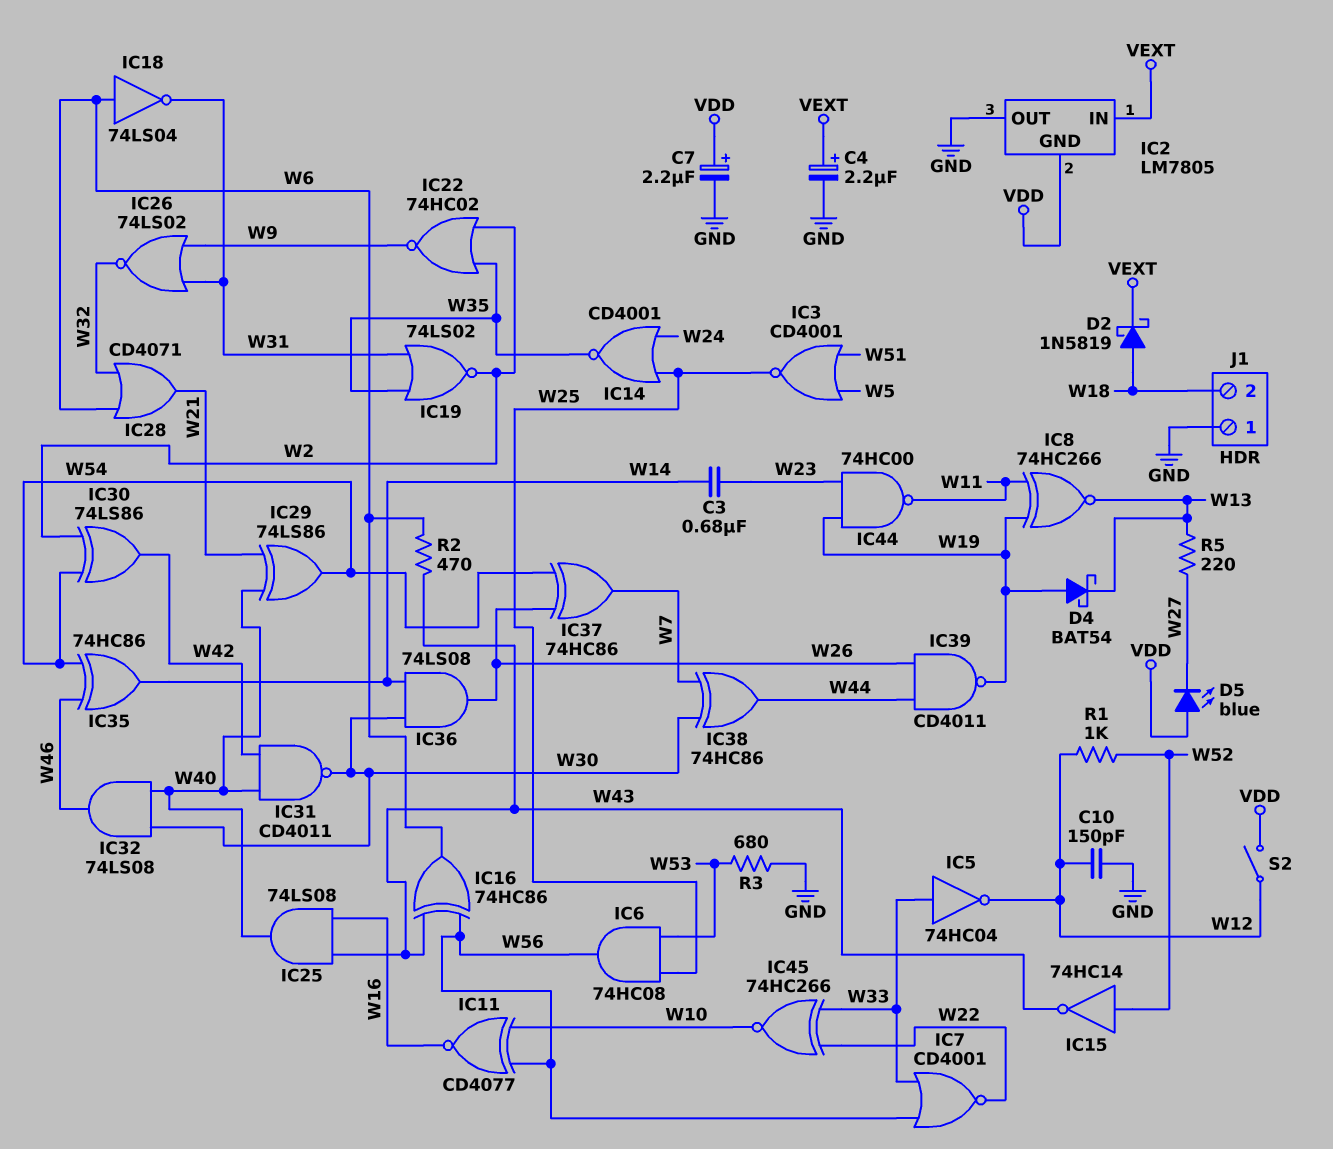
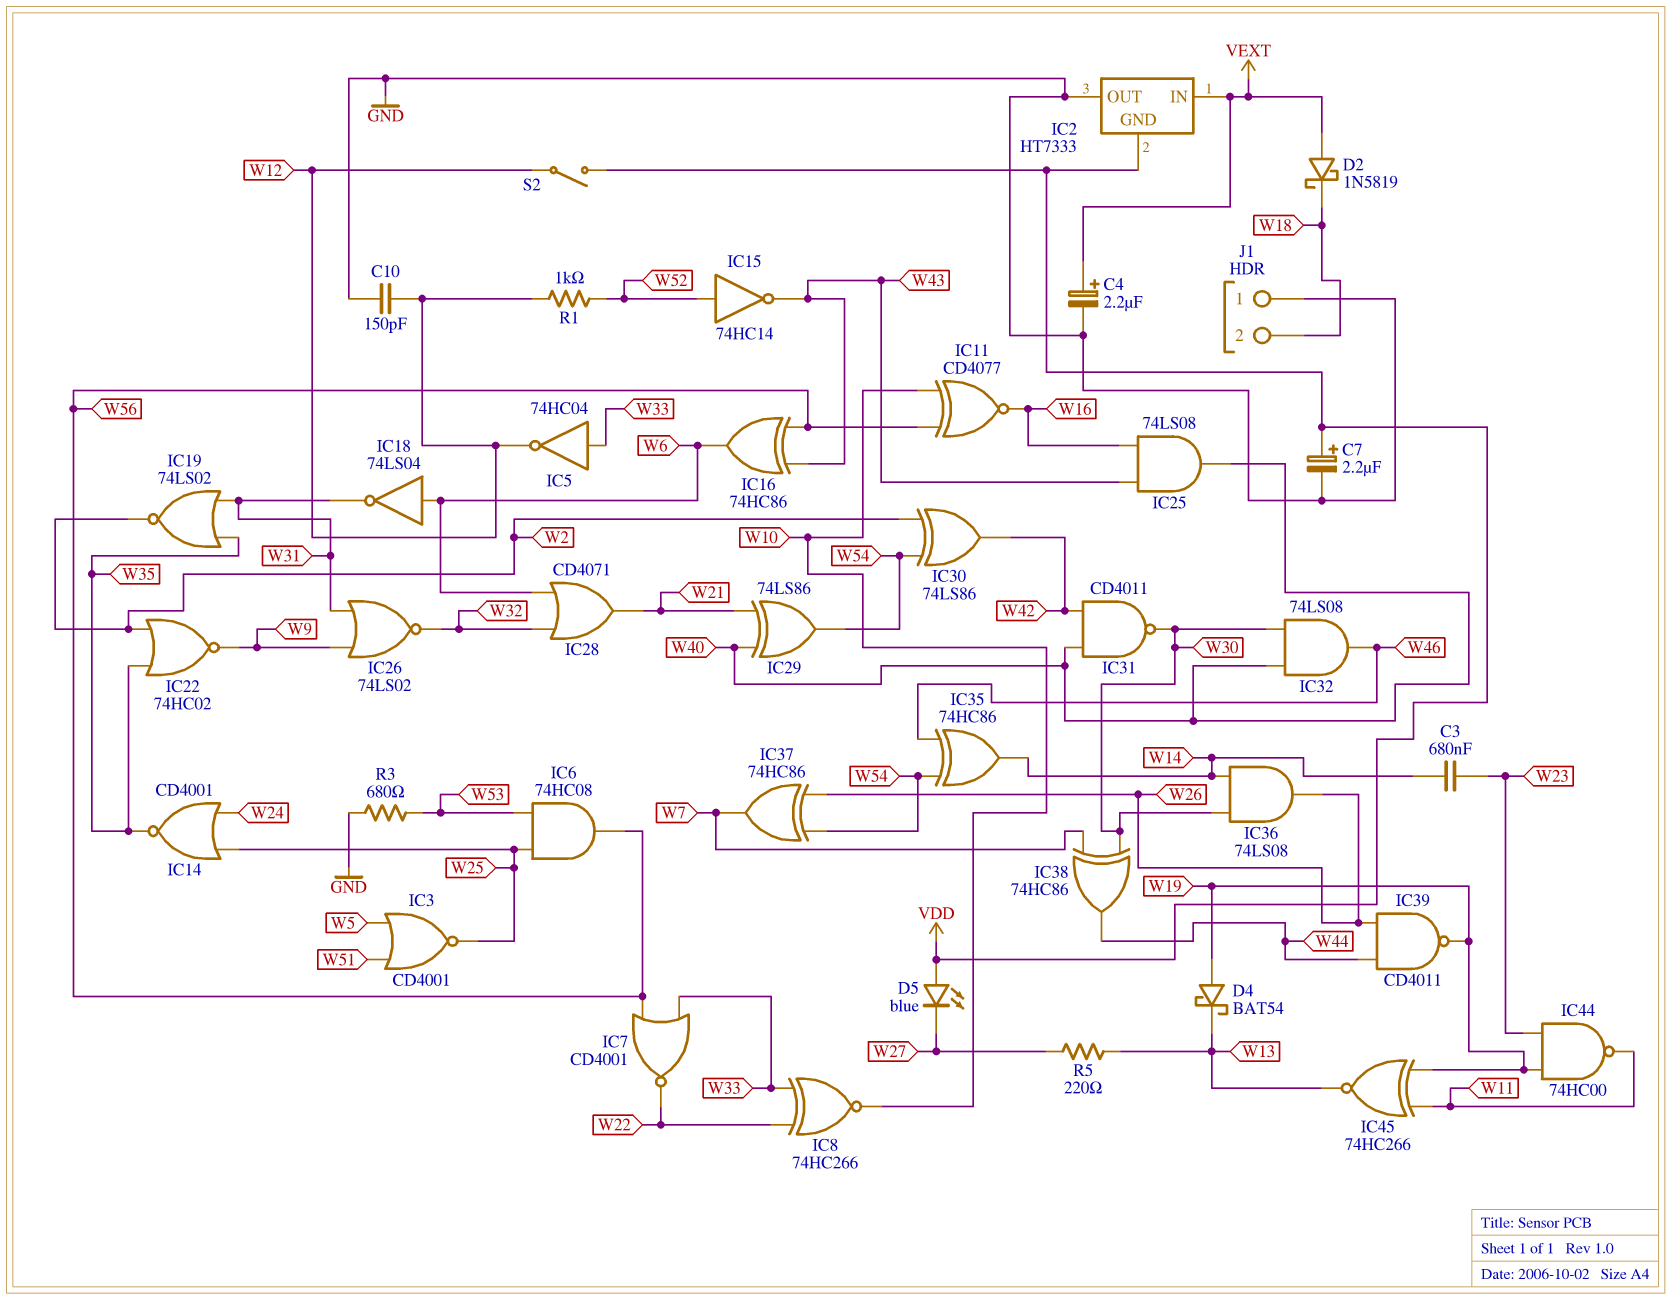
D2: schottky 1N5819 (A W18, K VEXT) -> schottky 1N5819 (A VEXT, K W18)
IC2: LM7805 -> HT7333
IC8: XNOR 74HC266 (in W11, in W19, out W13) -> XNOR 74HC266 (in W22, in W33, out W10)
IC45: XNOR 74HC266 (in W22, in W33, out W10) -> XNOR 74HC266 (in W11, in W19, out W13)
R2: 470 (W6, W43) -> none

